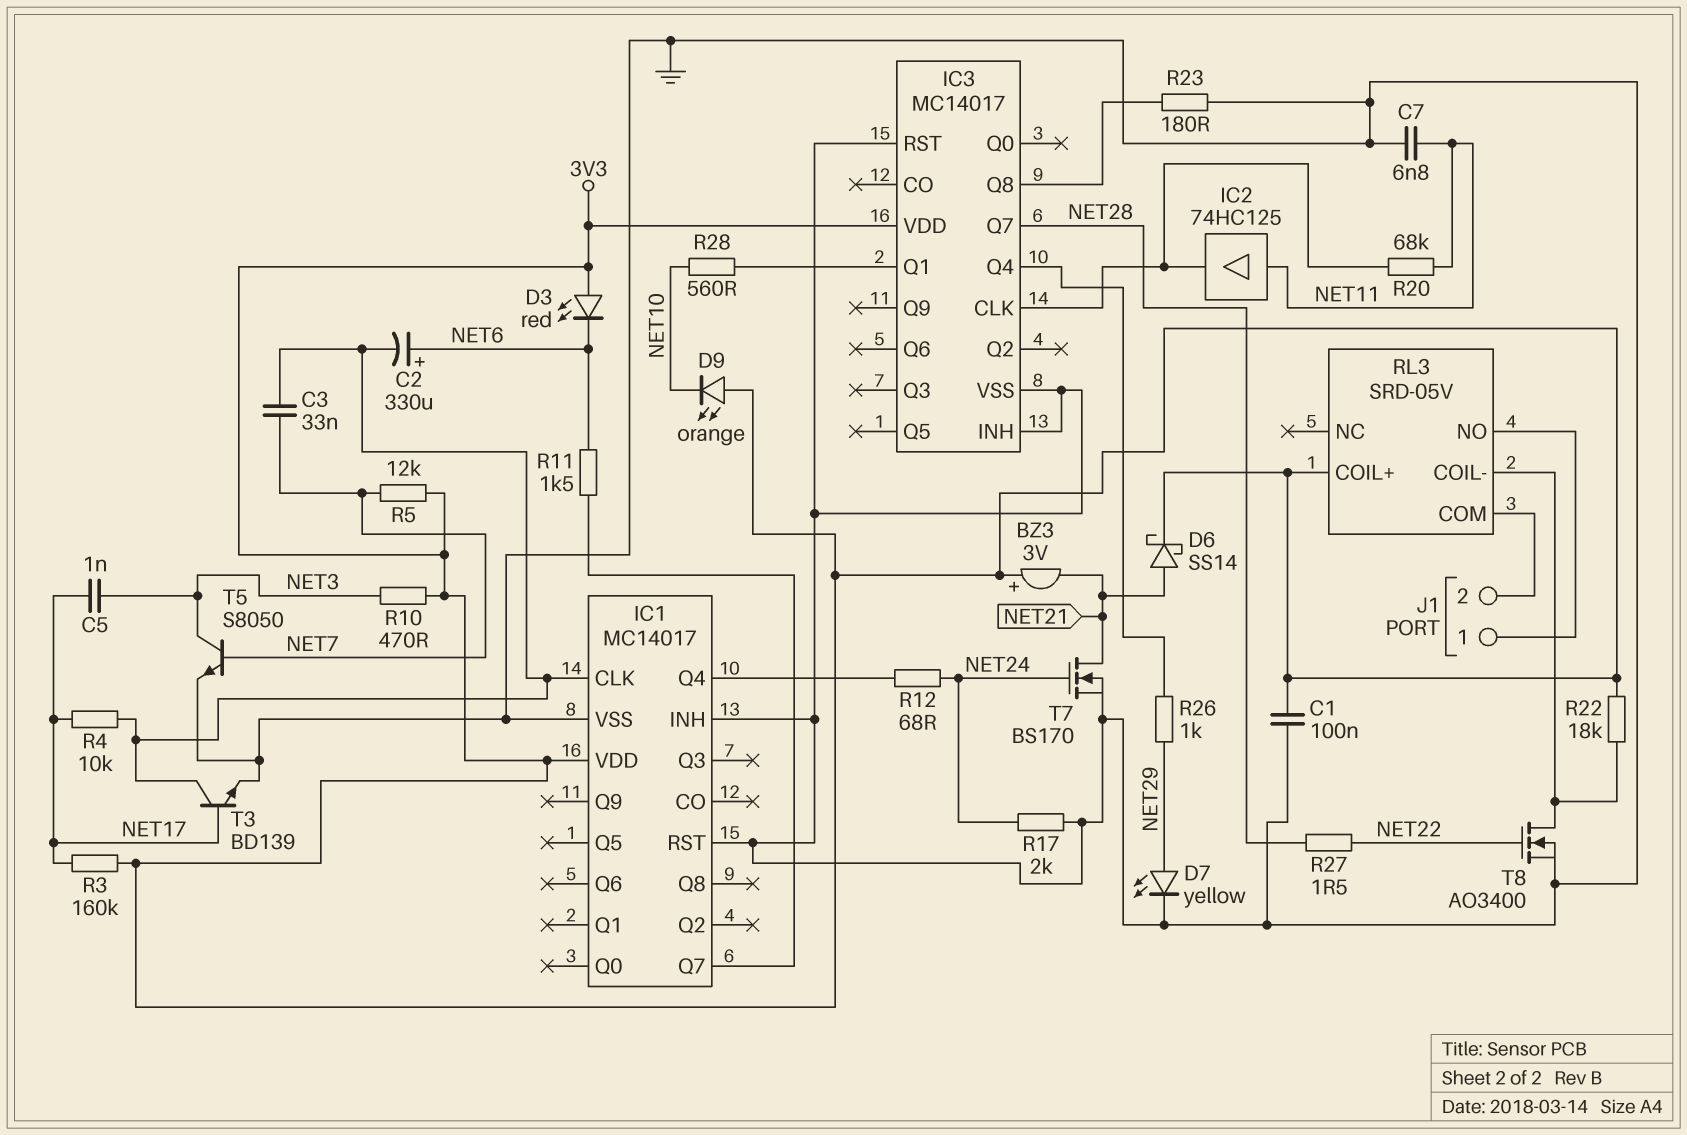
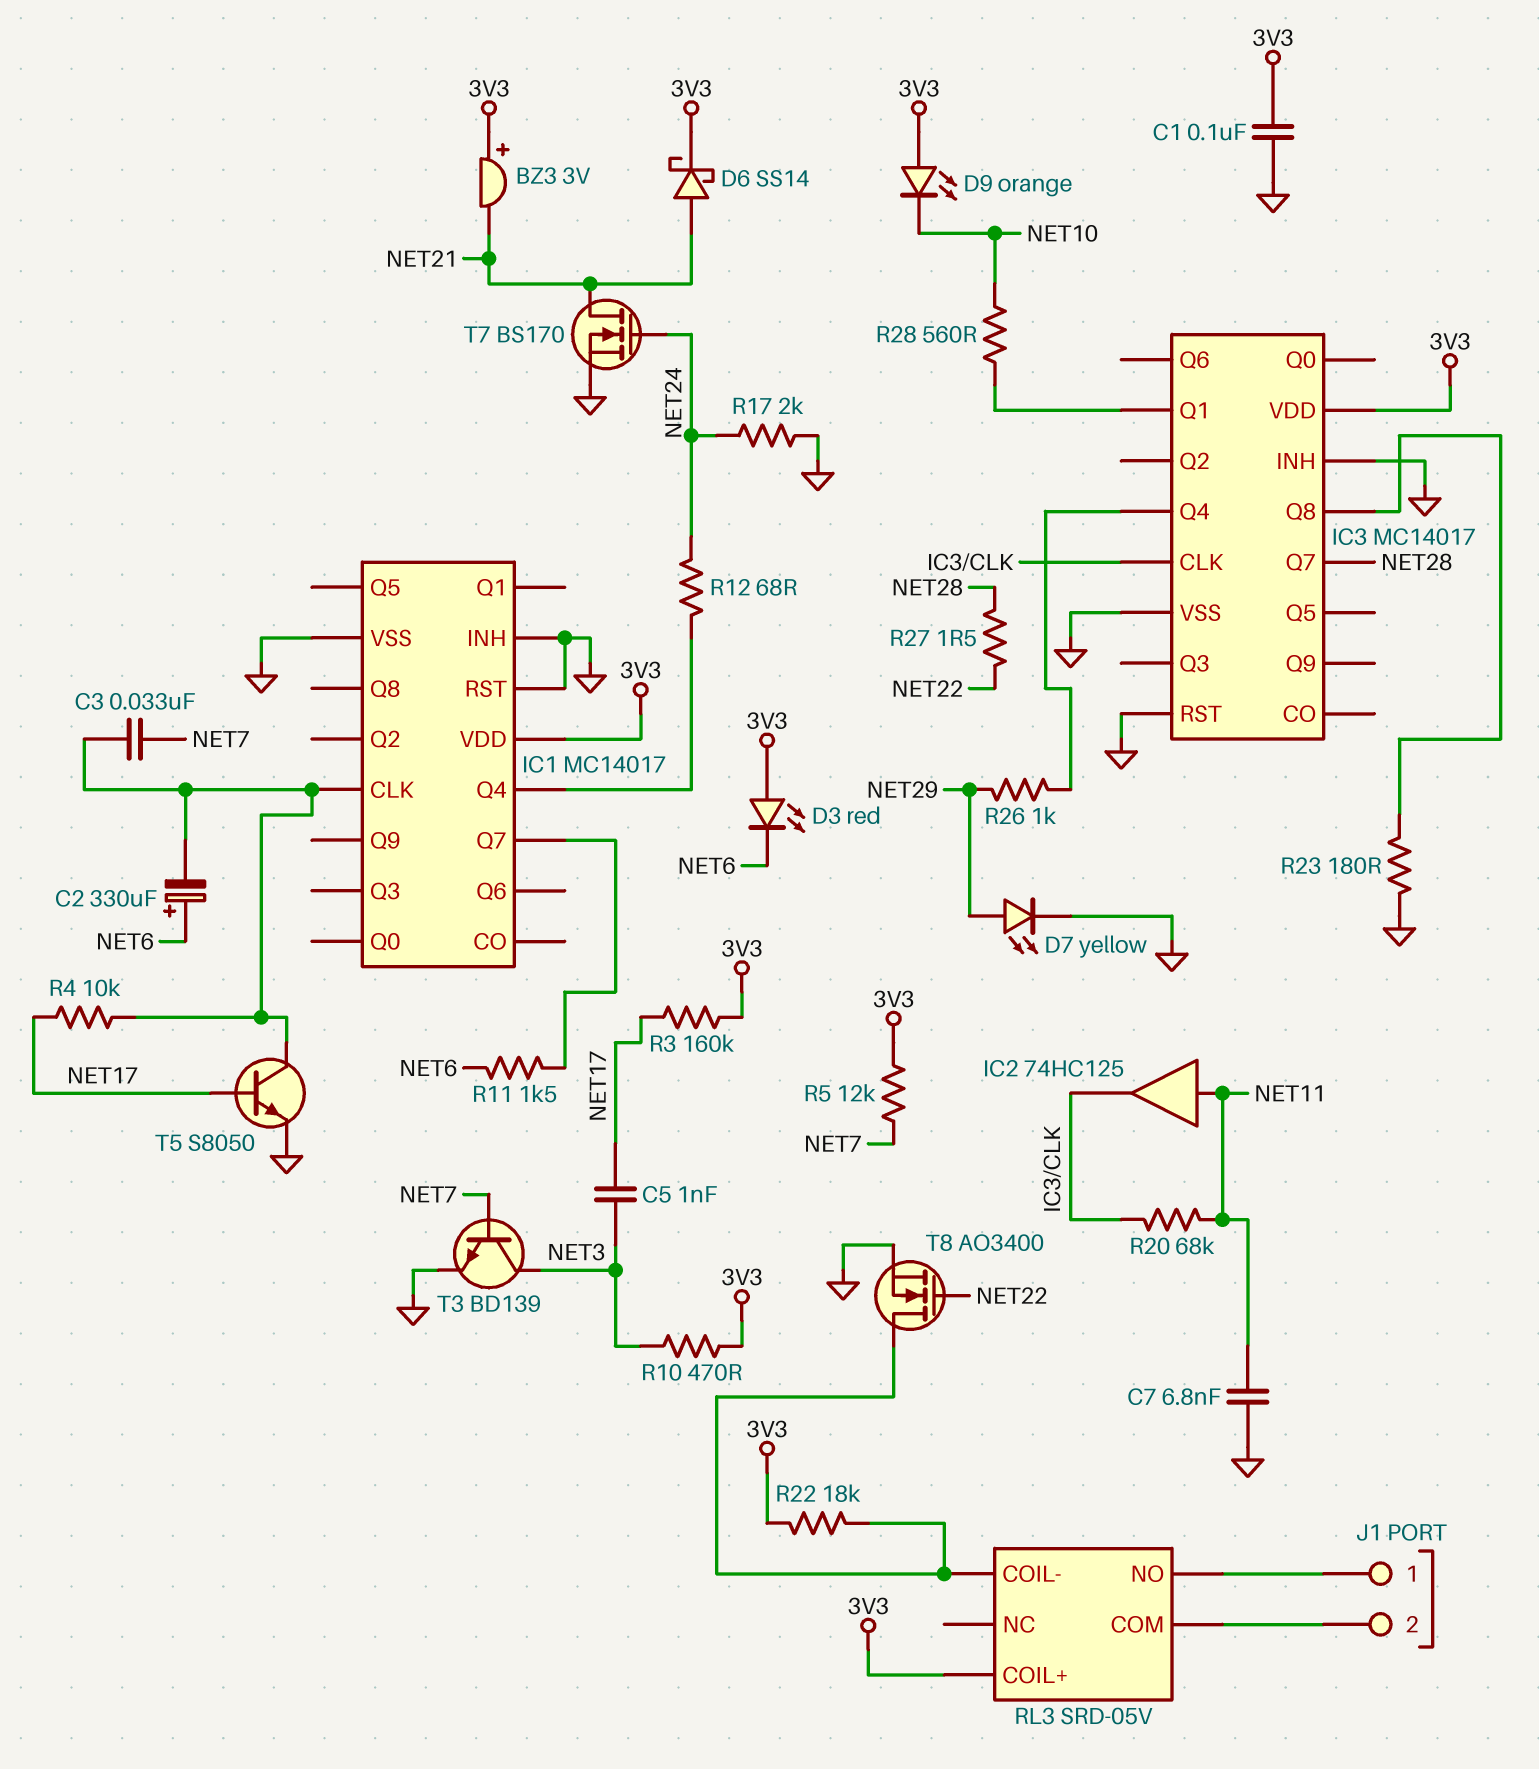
T3: NPN BD139 (B NET17, C IC1/CLK, E GND) -> NPN BD139 (B NET7, C NET3, E GND)
T5: NPN S8050 (B NET7, C NET3, E GND) -> NPN S8050 (B NET17, C IC1/CLK, E GND)

